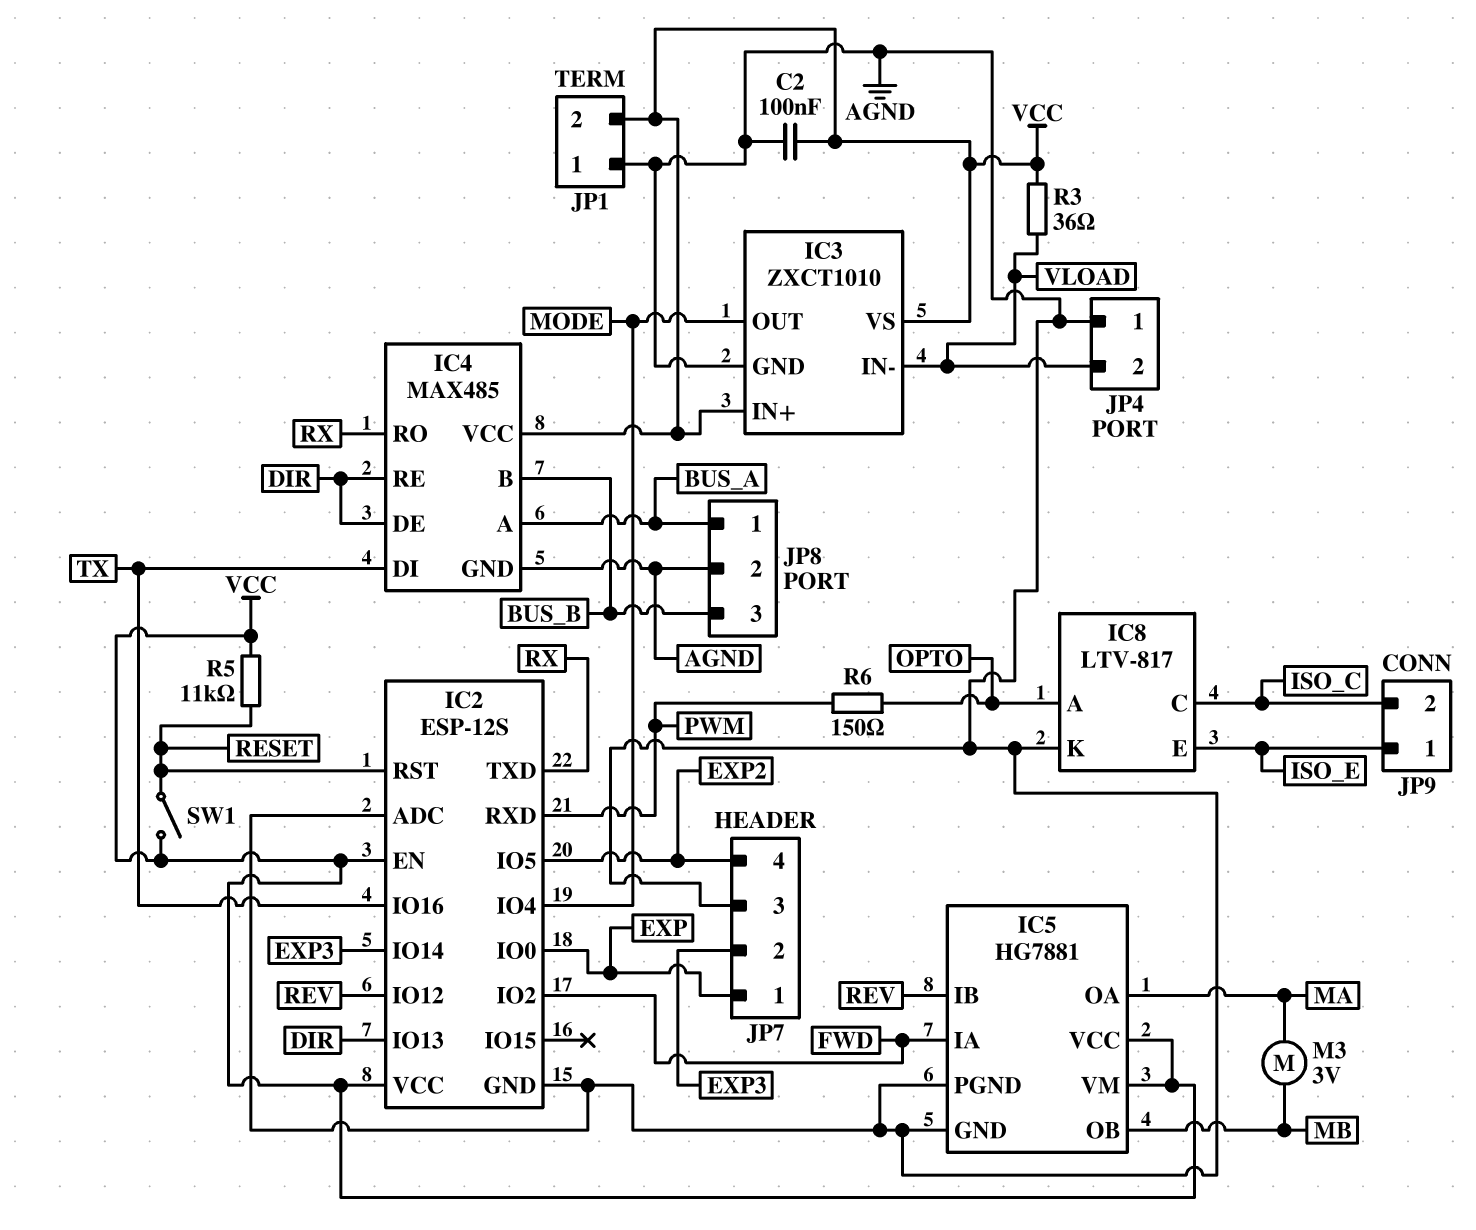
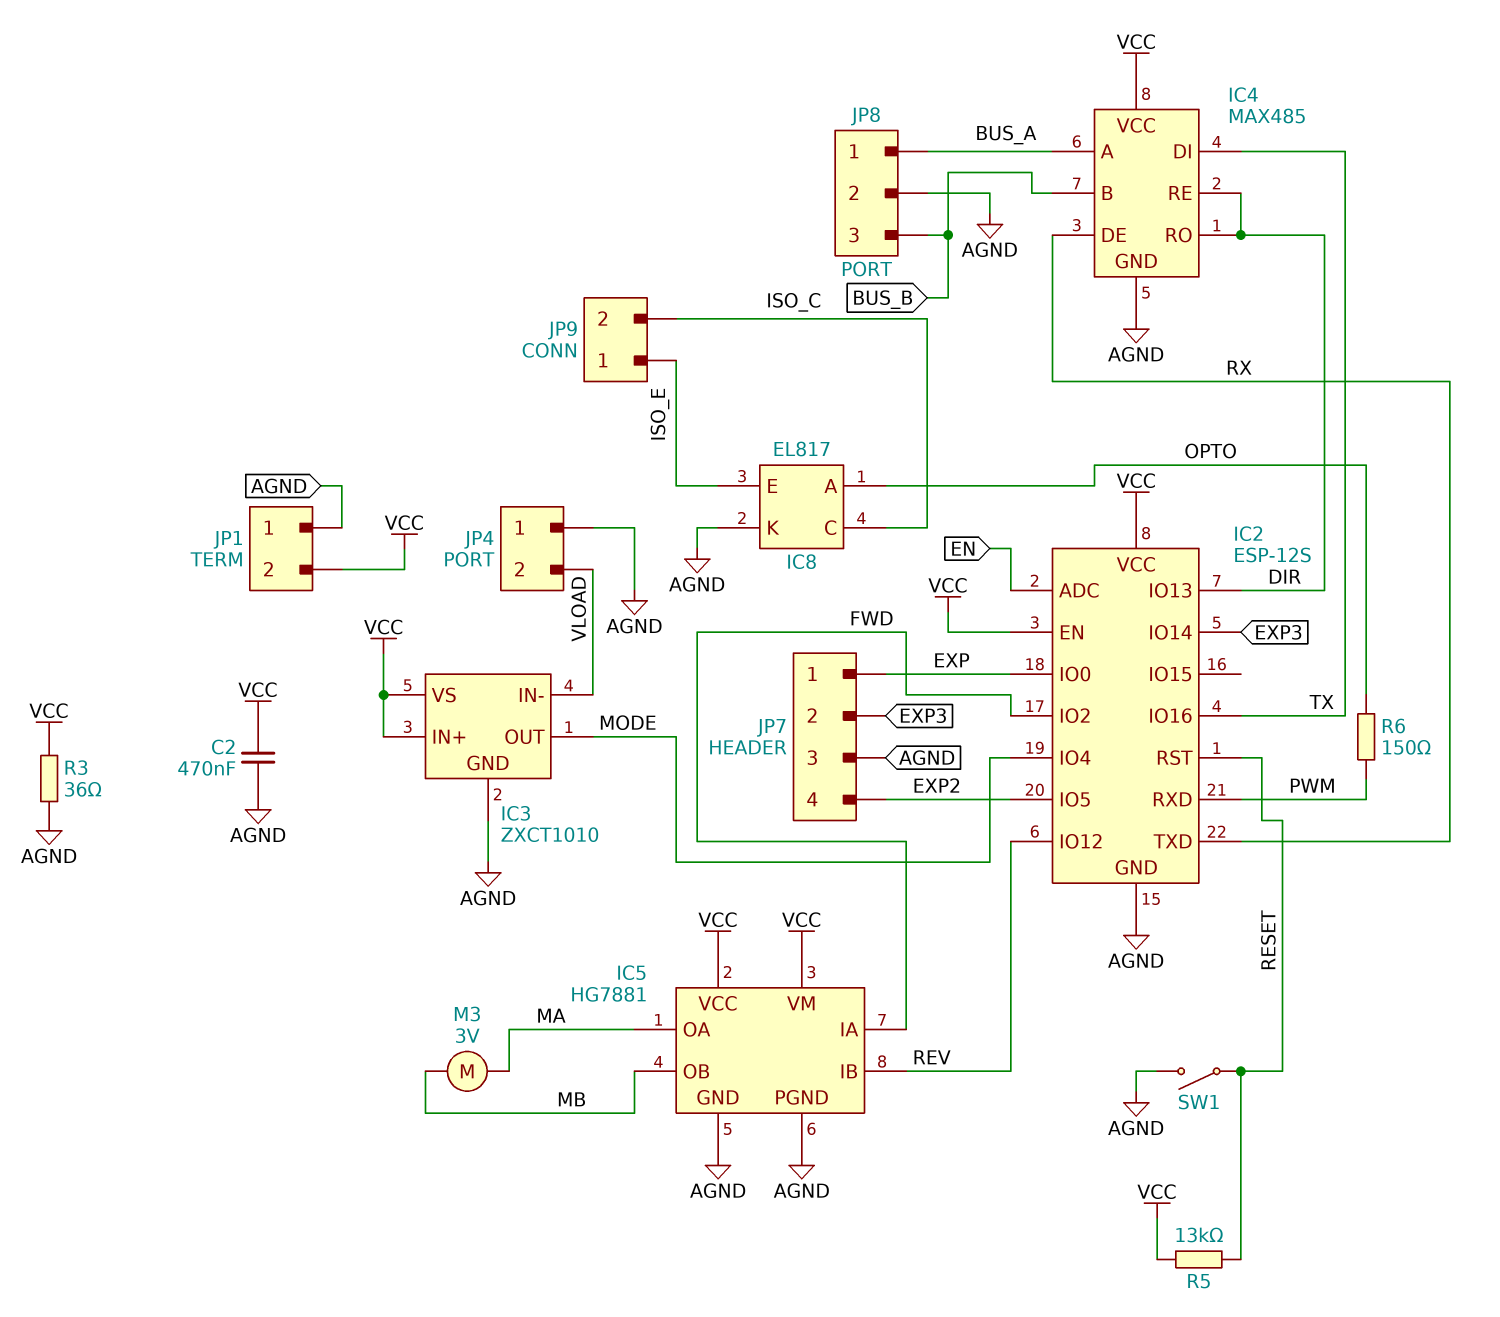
C2: 100nF (AGND, VCC) -> 470nF (AGND, VCC)
IC2 pin ADC: AGND -> EN
IC4 pin DE: DIR -> RX
IC4 pin RO: RX -> DIR
IC8: LTV-817 -> EL817
R3: 36 (VCC, VLOAD) -> 36 (AGND, VCC)
R5: 11k (RESET, VCC) -> 13k (RESET, VCC)
SW1: switch (RESET, VCC) -> switch (AGND, RESET)

